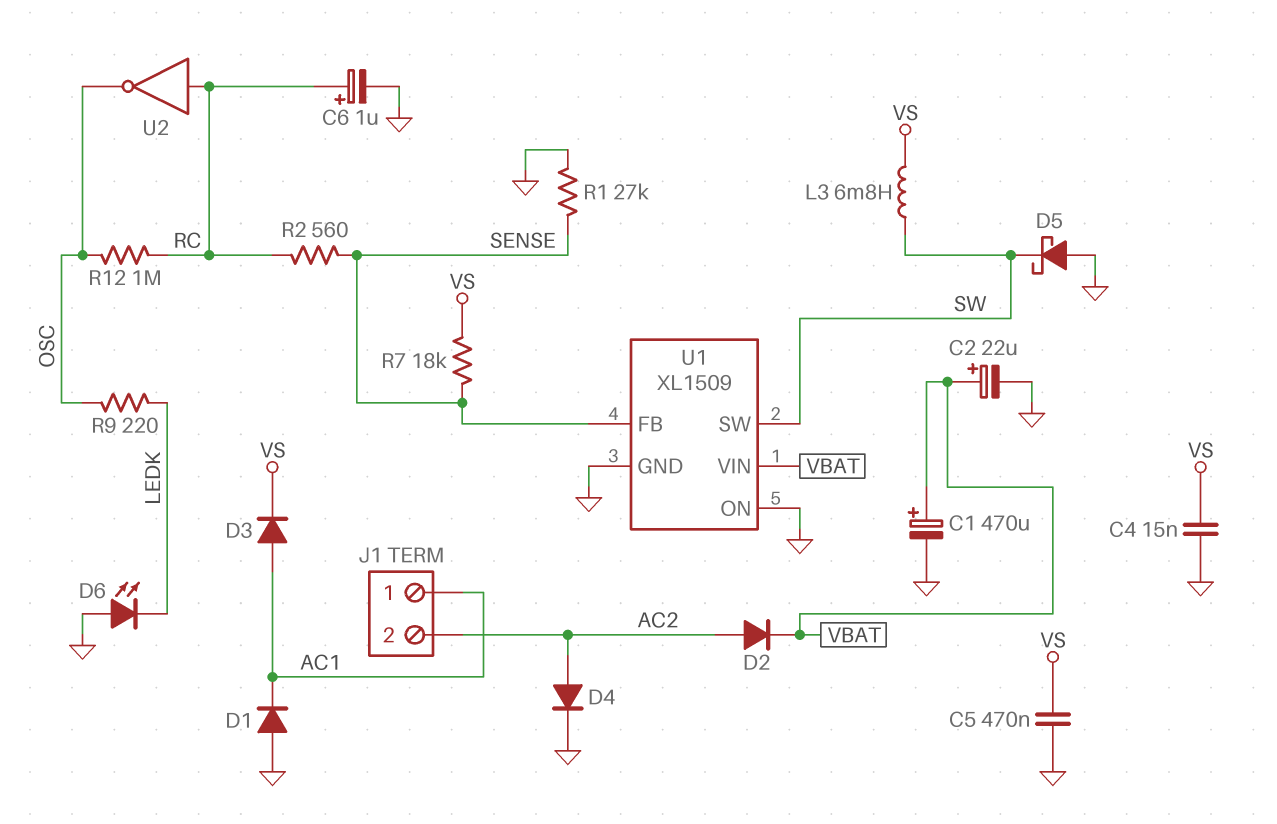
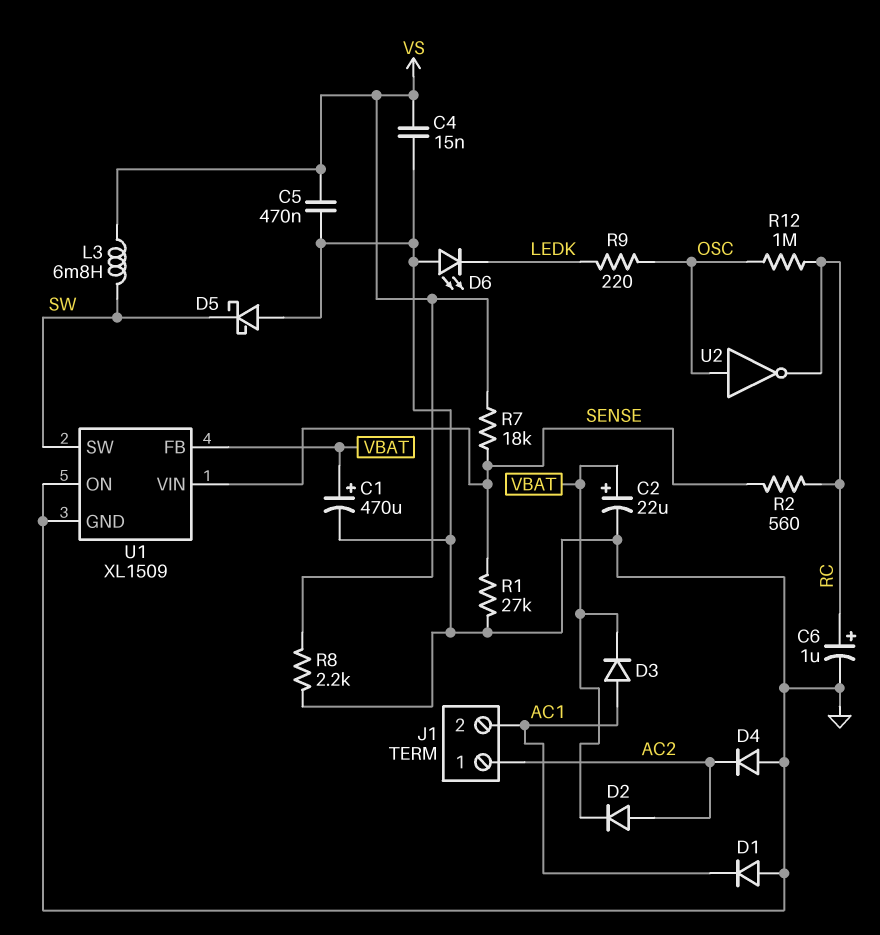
D3: diode (A AC1, K VS) -> diode (A AC1, K VBAT)
D4: diode (A AC2, K GND) -> diode (A GND, K AC2)
J1 pin 1: AC1 -> AC2
J1 pin 2: AC2 -> AC1
R8: none -> 2.2k (GND, VS)
U1 pin FB: SENSE -> VBAT
U1 pin VIN: VBAT -> SENSE
U2: NOT (in RC, out OSC) -> NOT (in OSC, out RC)

